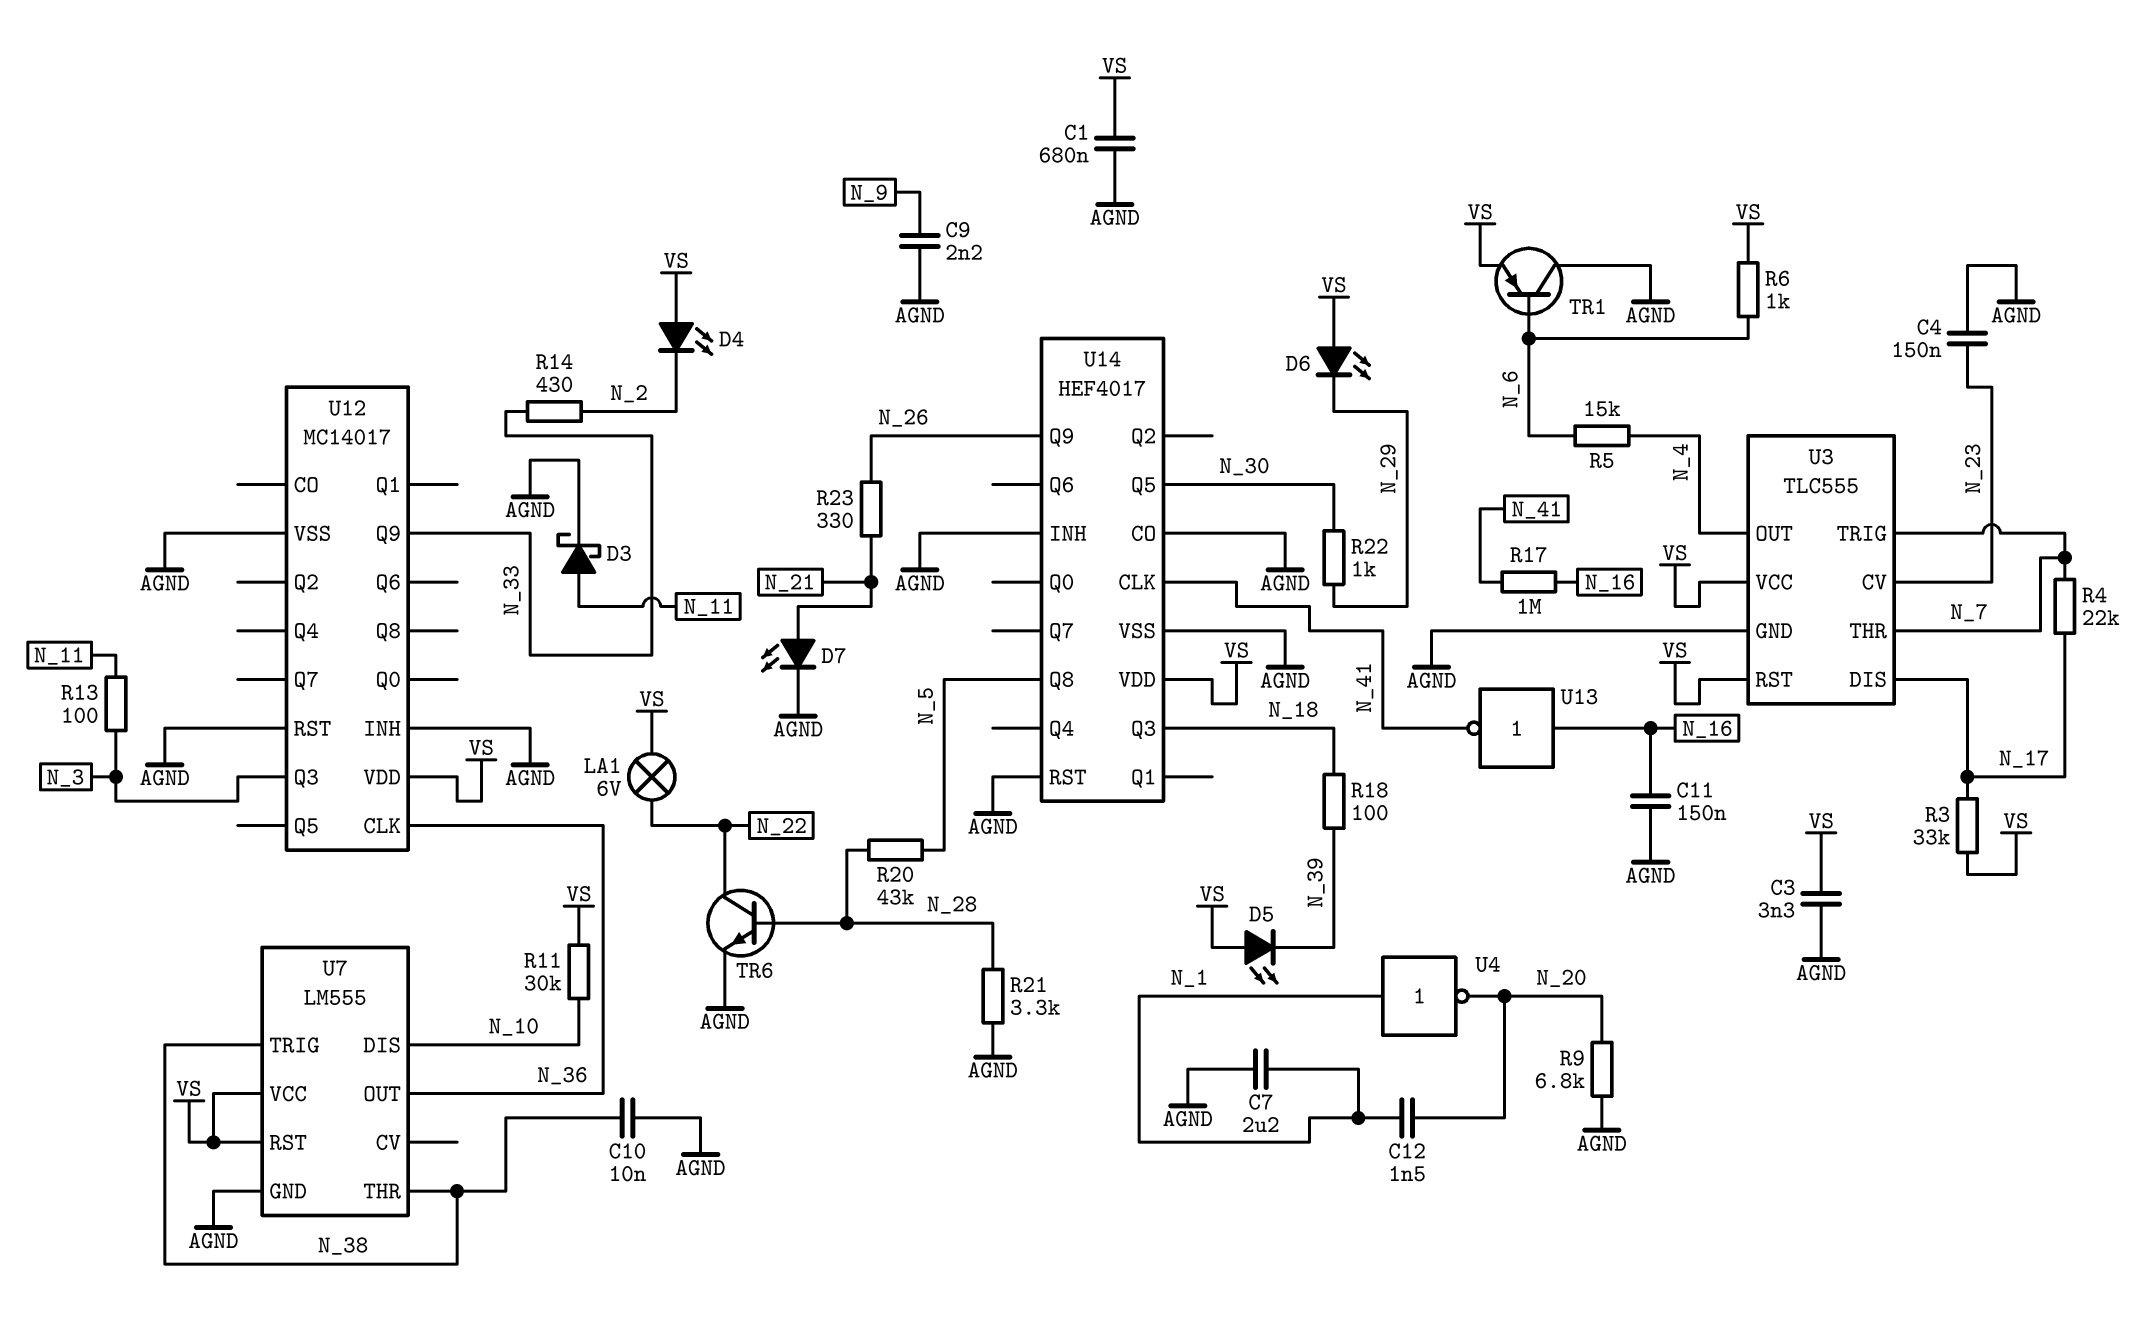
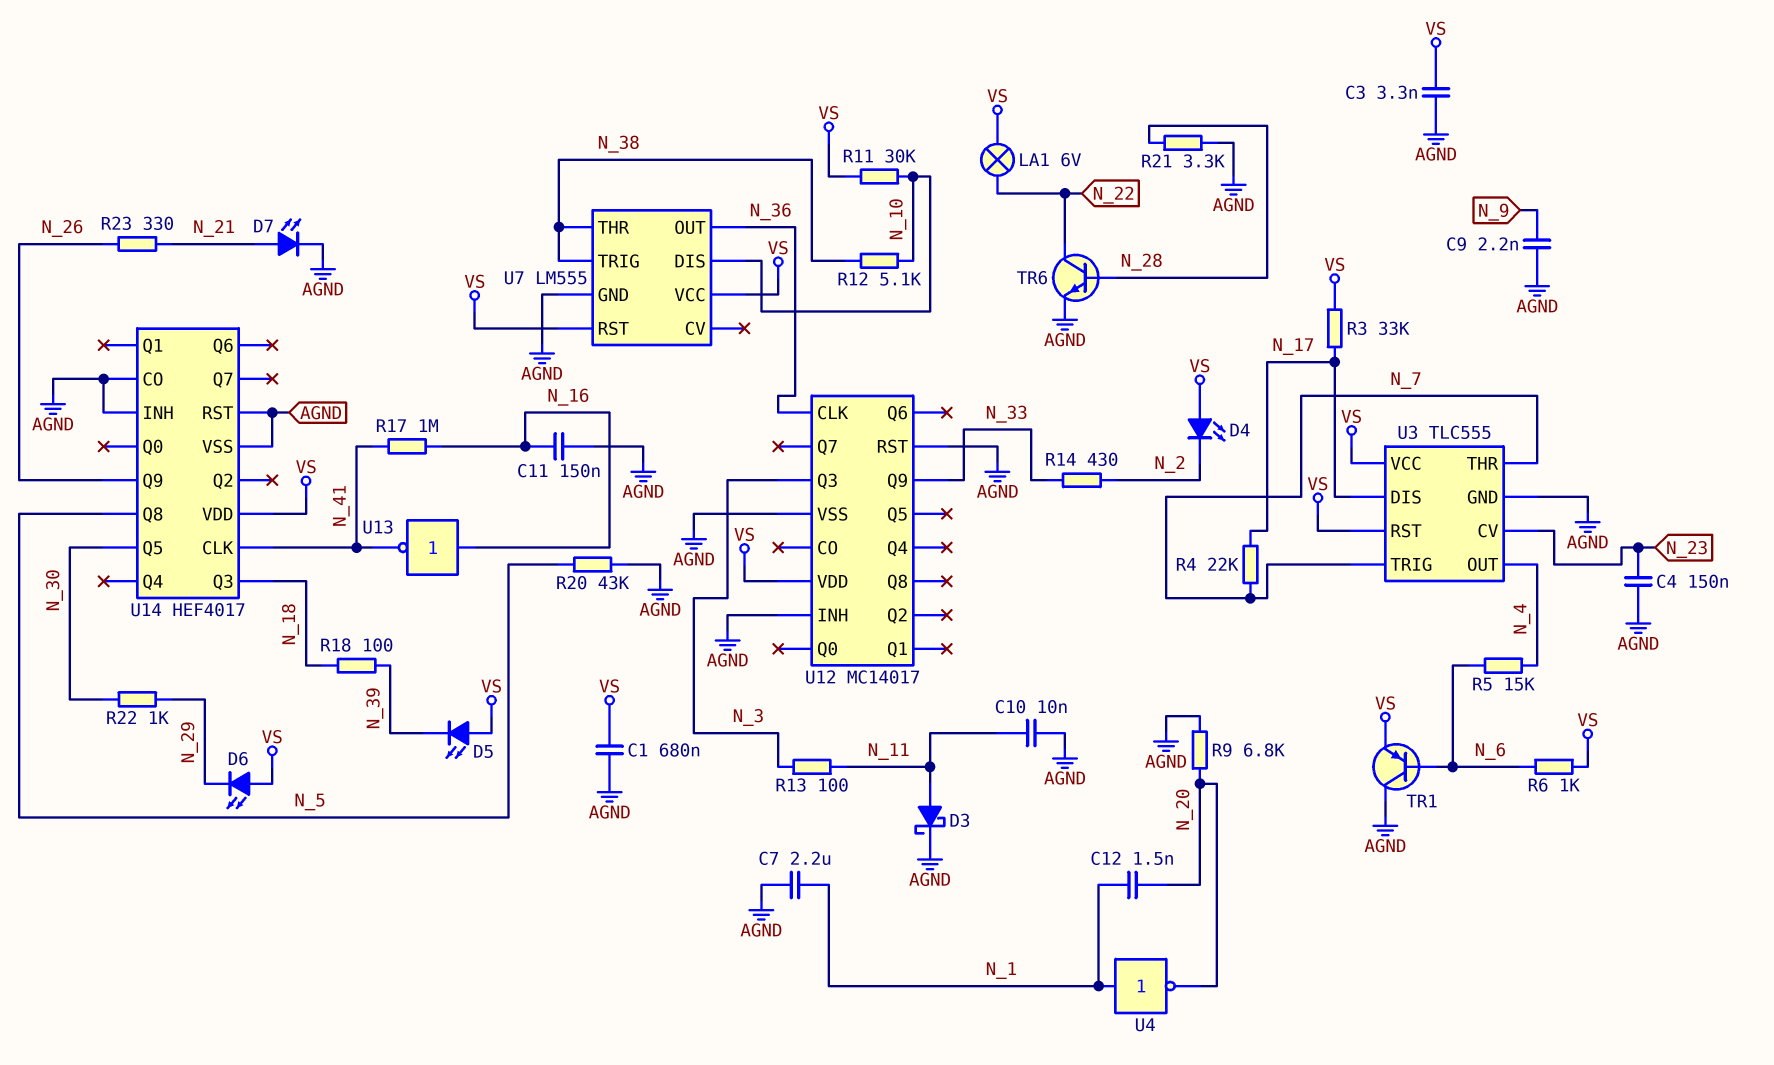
C10: 10nF (AGND, N_38) -> 10nF (AGND, N_11)
R12: none -> 5.1k (N_10, N_38)
R20: 43k (N_5, N_28) -> 43k (AGND, N_5)

